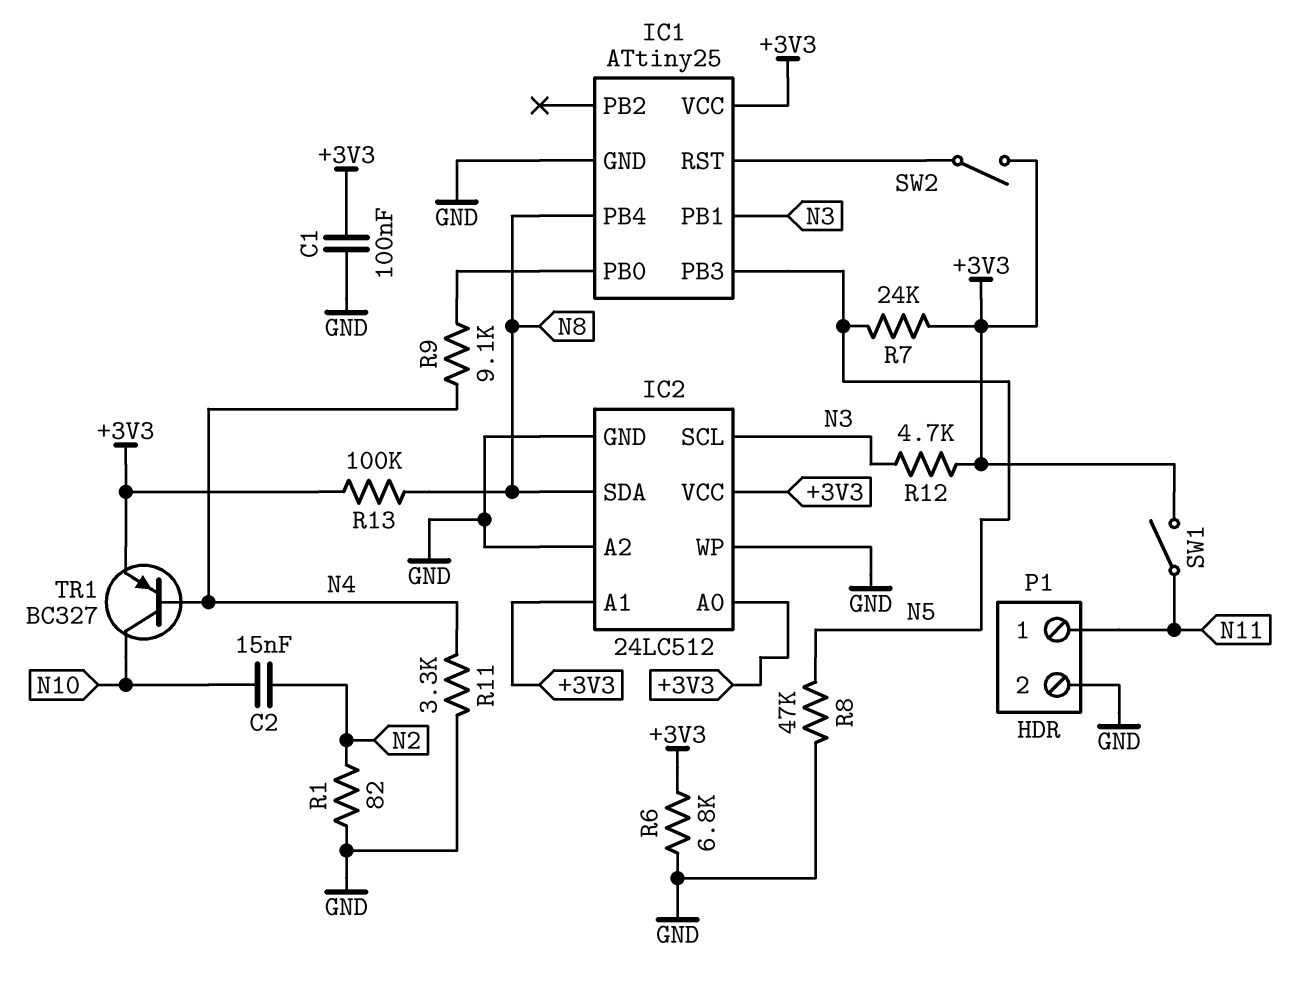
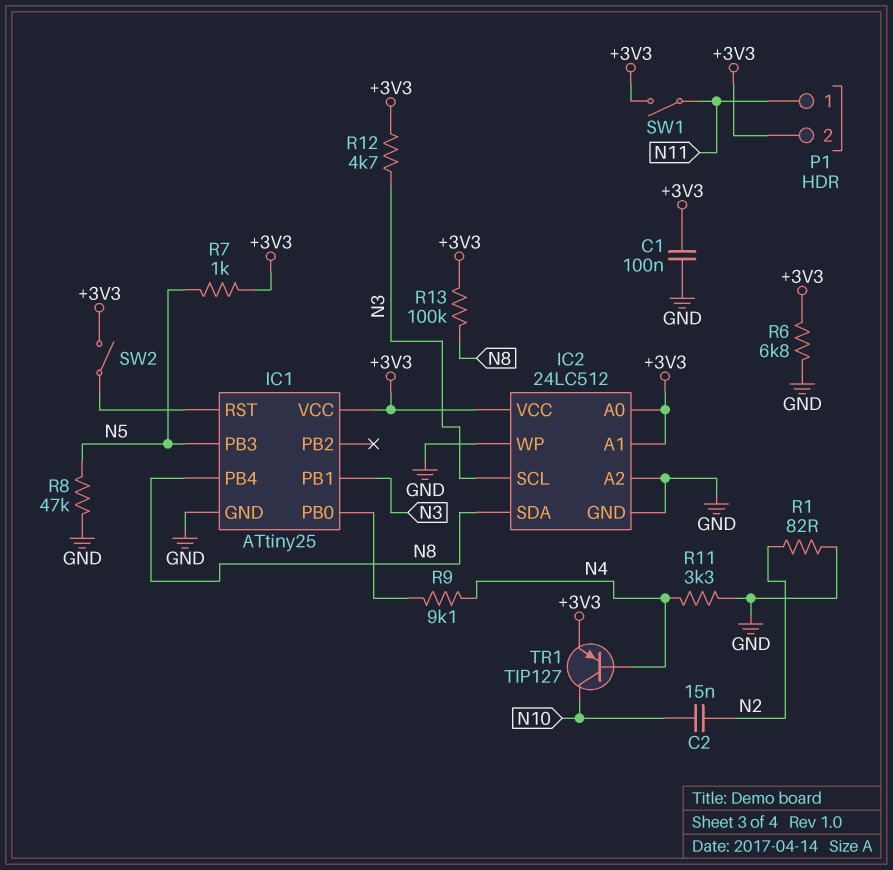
P1 pin 2: GND -> +3V3
R7: 24k (+3V3, N5) -> 1k (+3V3, N5)
TR1: PNP BC327 (B N4, C N10, E +3V3) -> PNP TIP127 (B N4, C N10, E +3V3)

